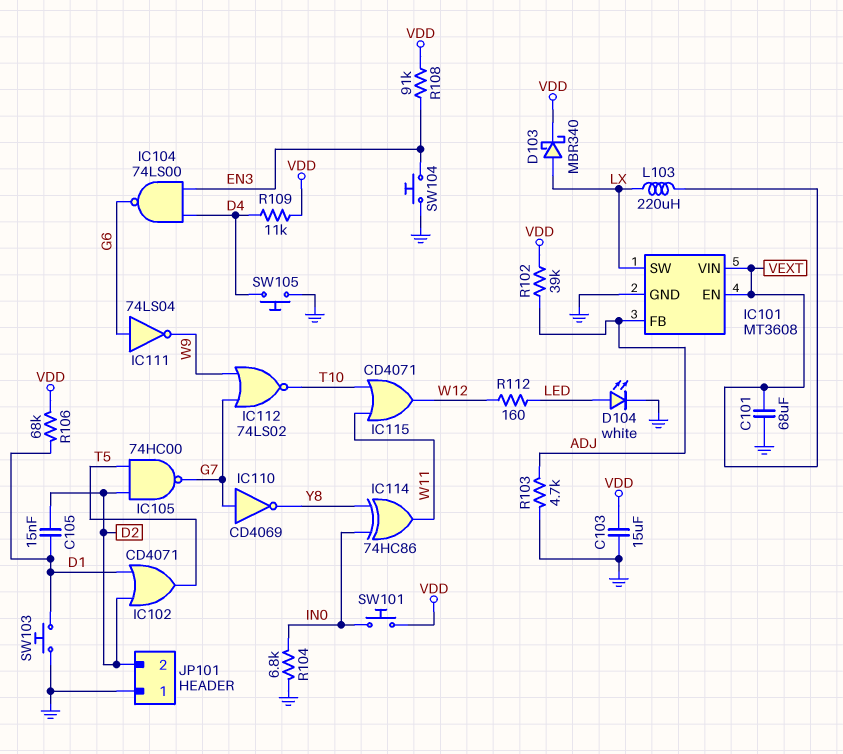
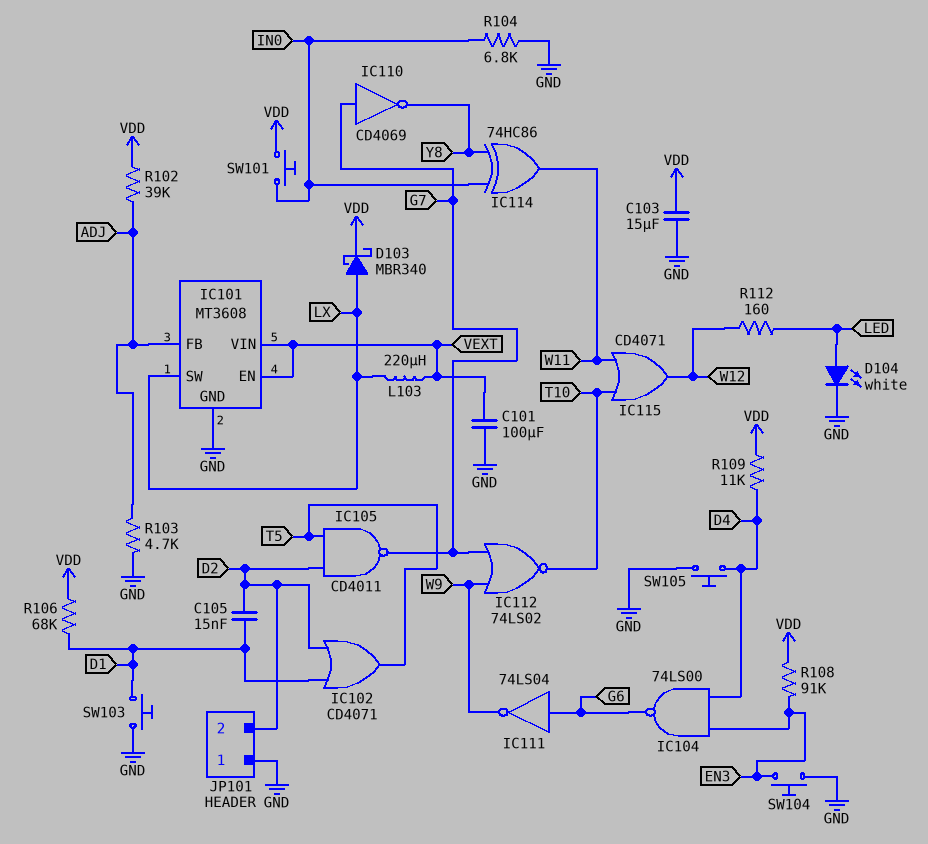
C101: 68uF (GND, VEXT) -> 100uF (GND, VEXT)
IC105: NAND 74HC00 (in D2, in T5, out G7) -> NAND CD4011 (in D2, in T5, out G7)

